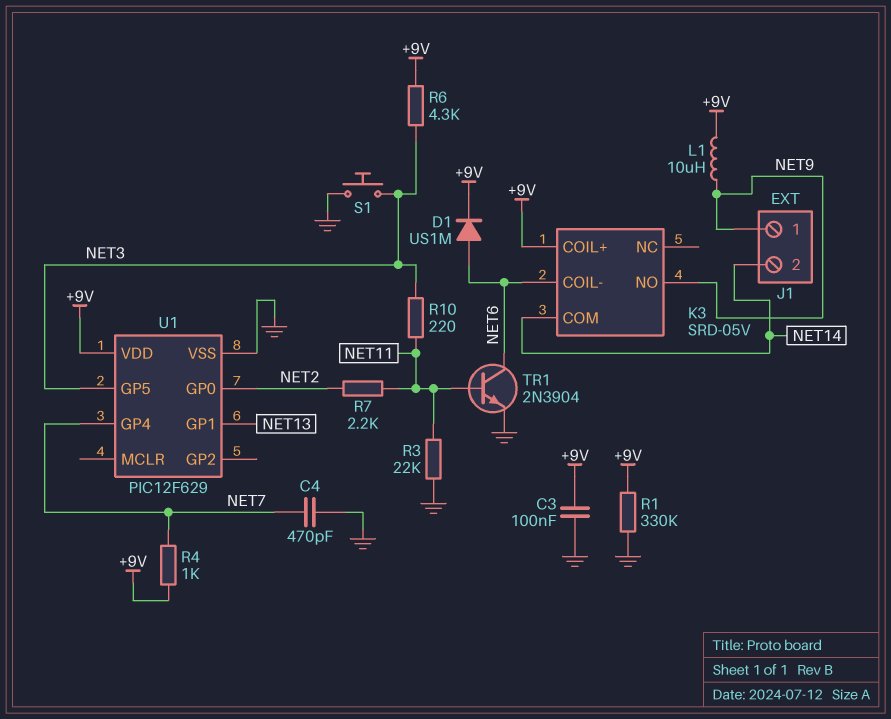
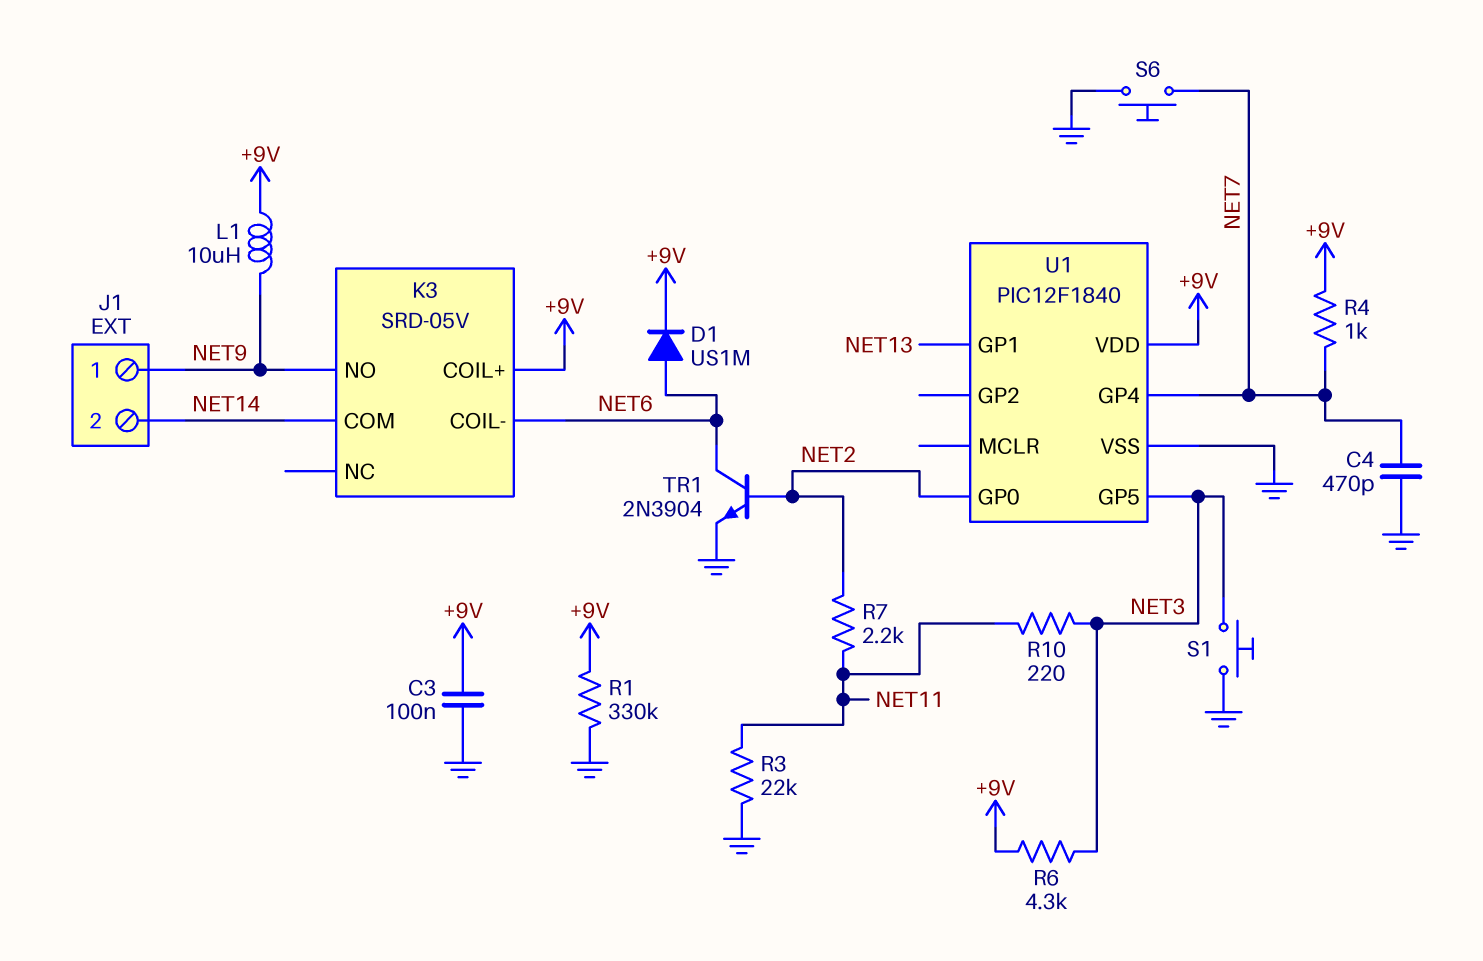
S6: none -> button (GND, NET7)
TR1: NPN 2N3904 (B NET11, C NET6, E GND) -> NPN 2N3904 (B NET2, C NET6, E GND)
U1: PIC12F629 -> PIC12F1840

